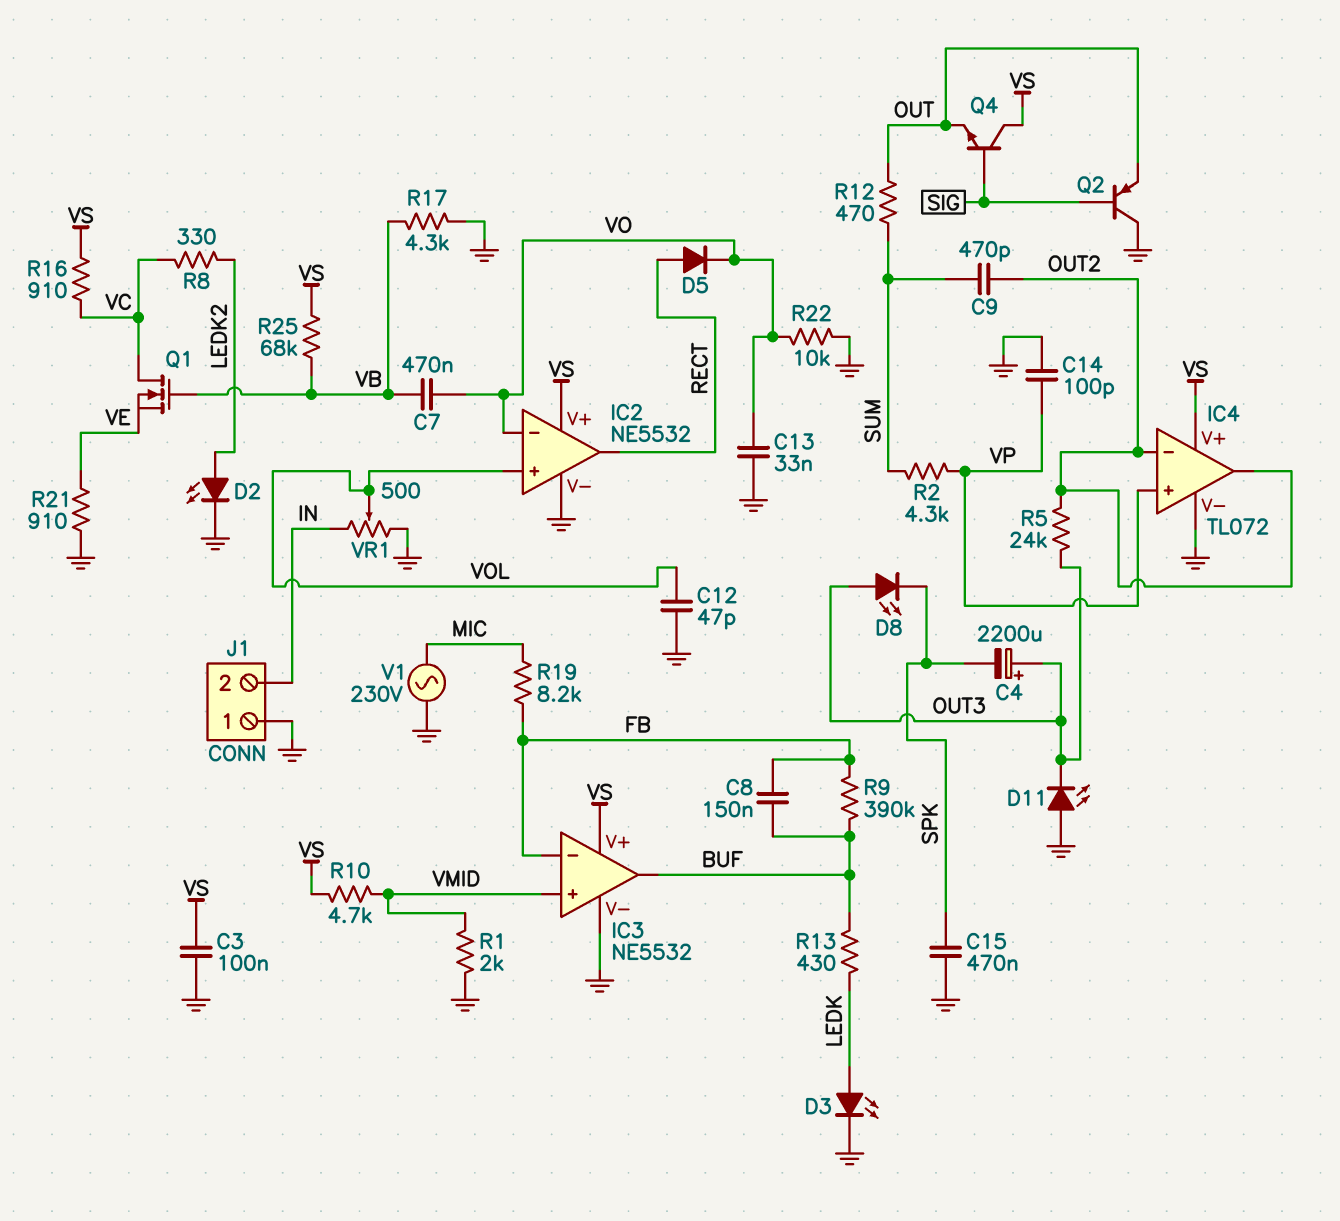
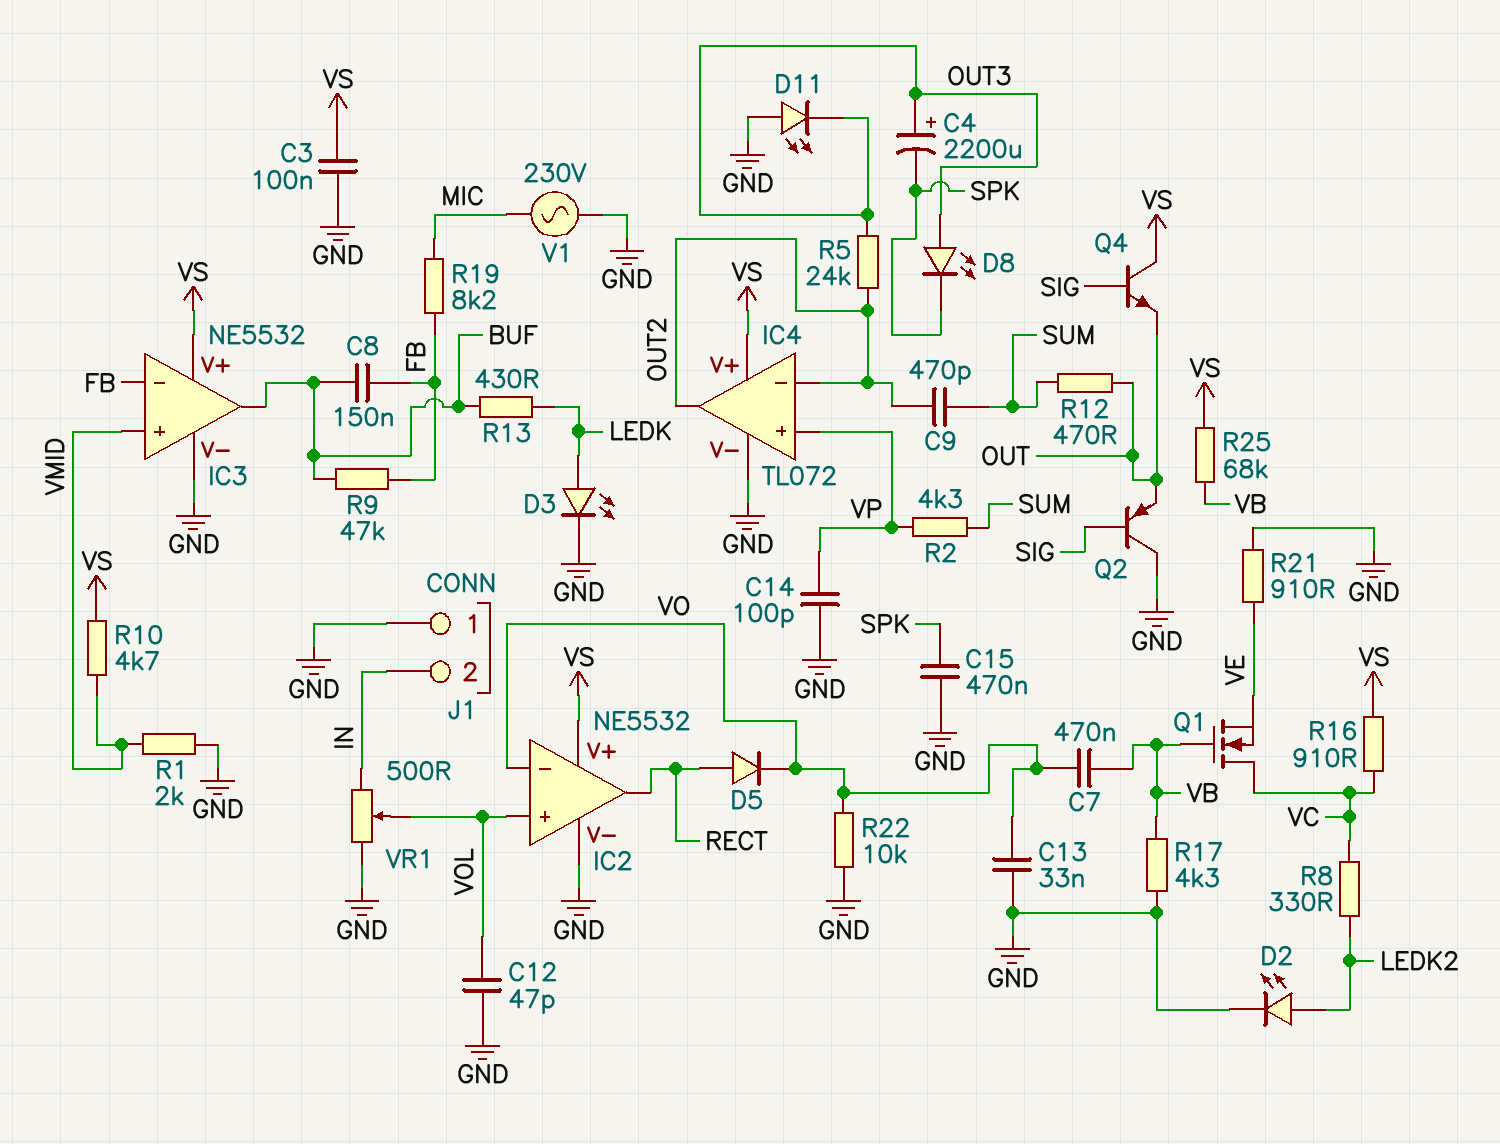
R9: 390k (BUF, FB) -> 47k (BUF, FB)

